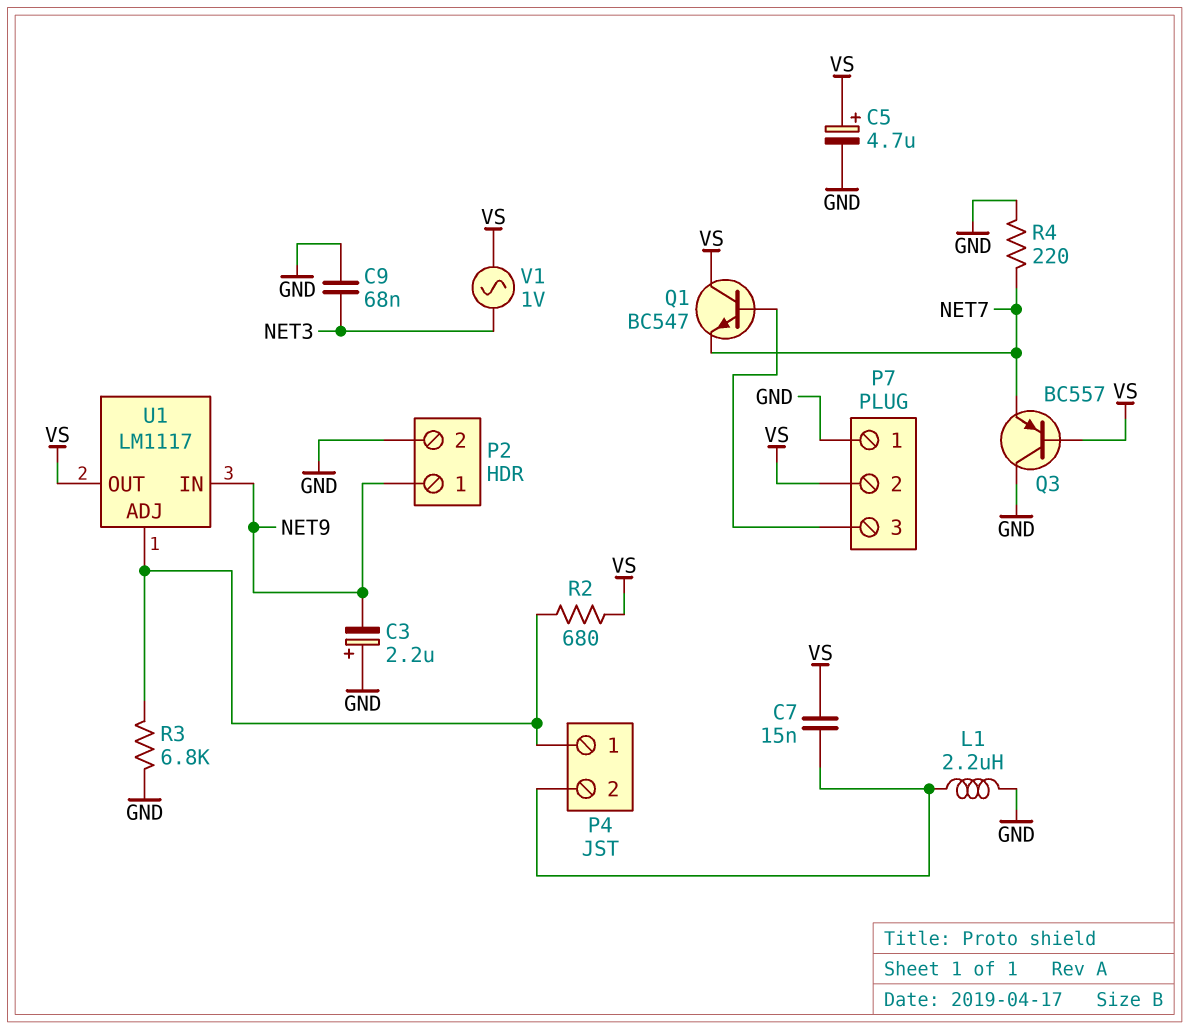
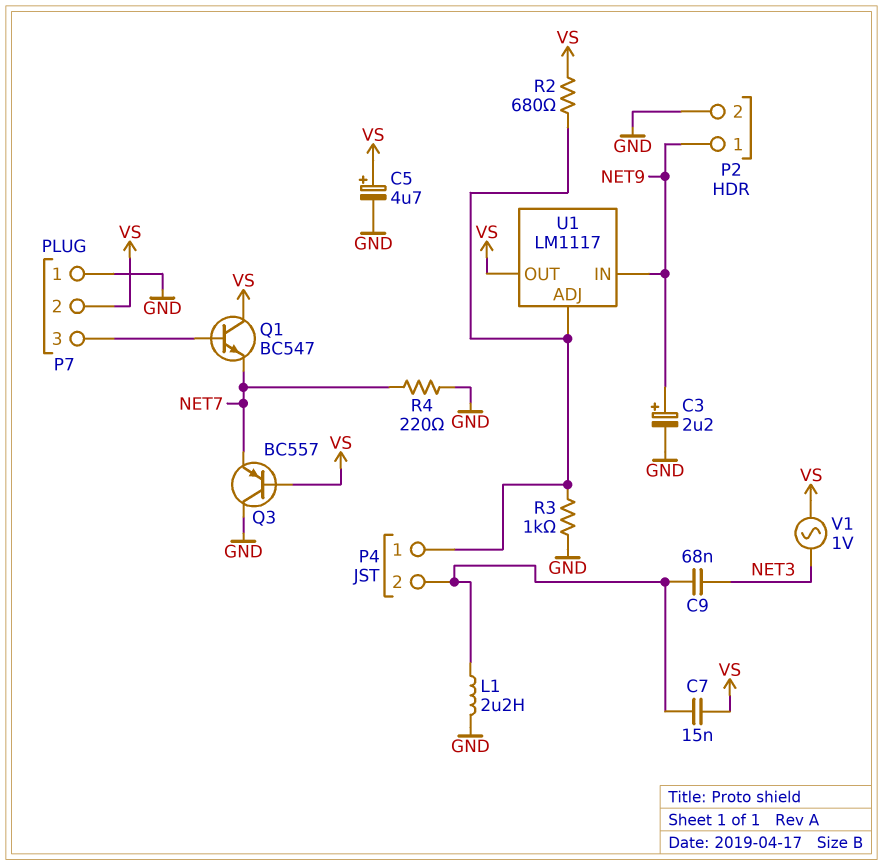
C3: 2.2uF (plus GND, minus NET9) -> 2.2uF (plus NET9, minus GND)
C9: 68nF (GND, NET3) -> 68nF (NET3, P4/2)
R3: 6.8k (GND, P4/1) -> 1k (GND, P4/1)

